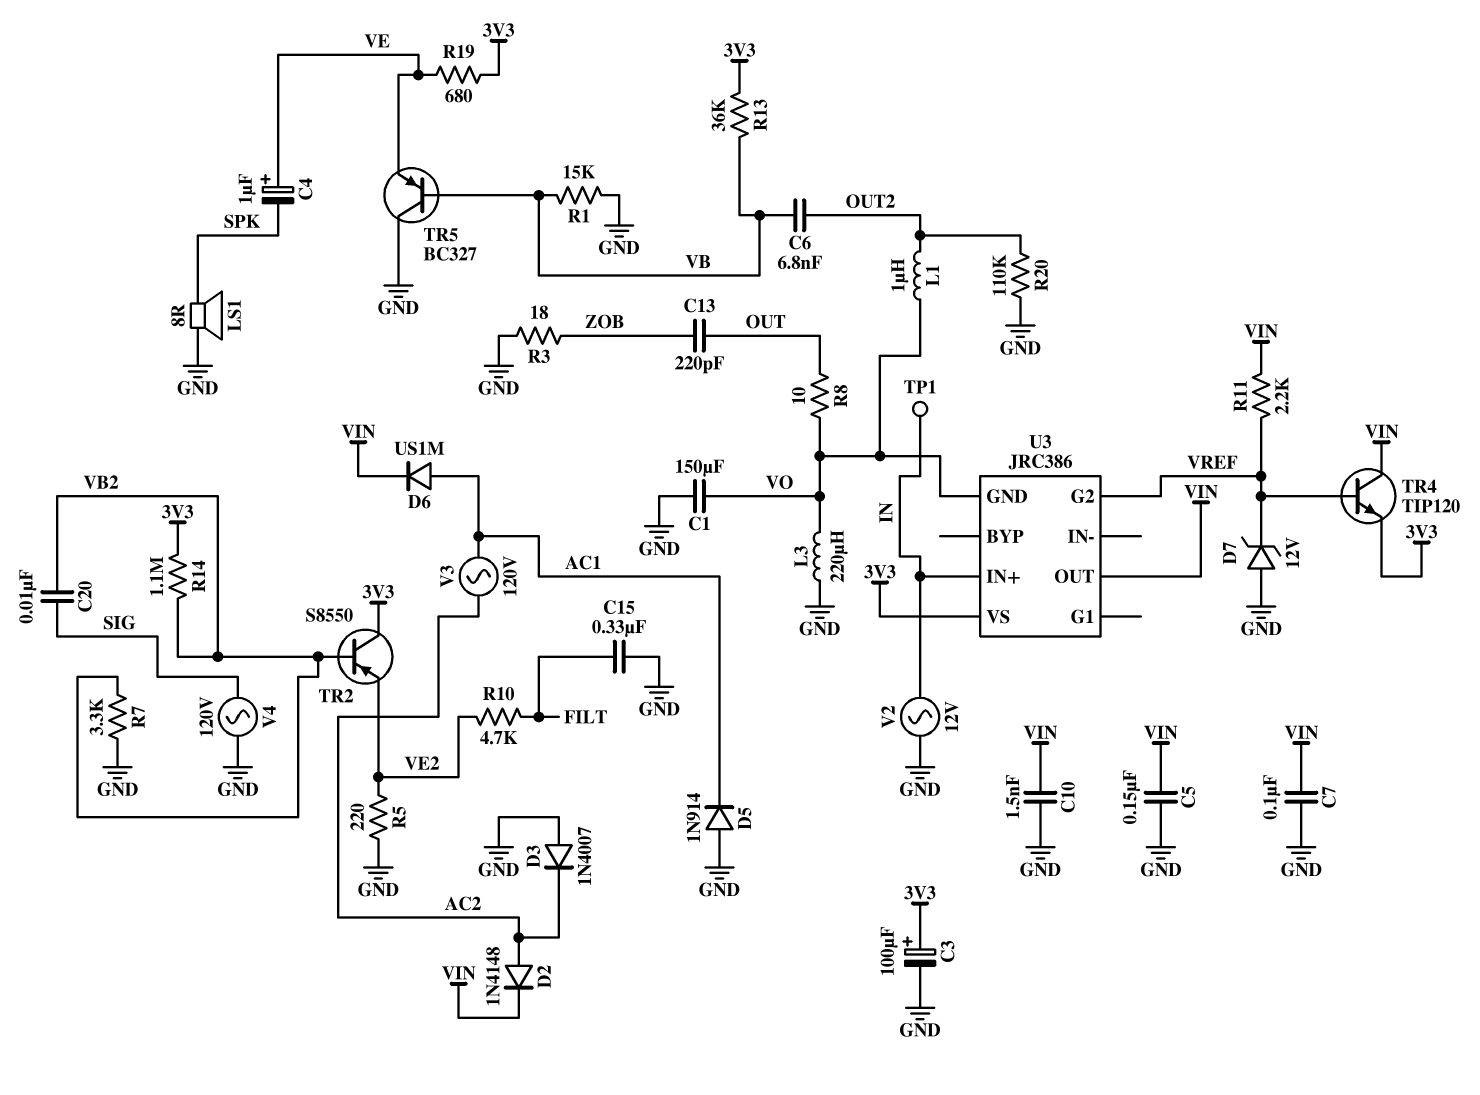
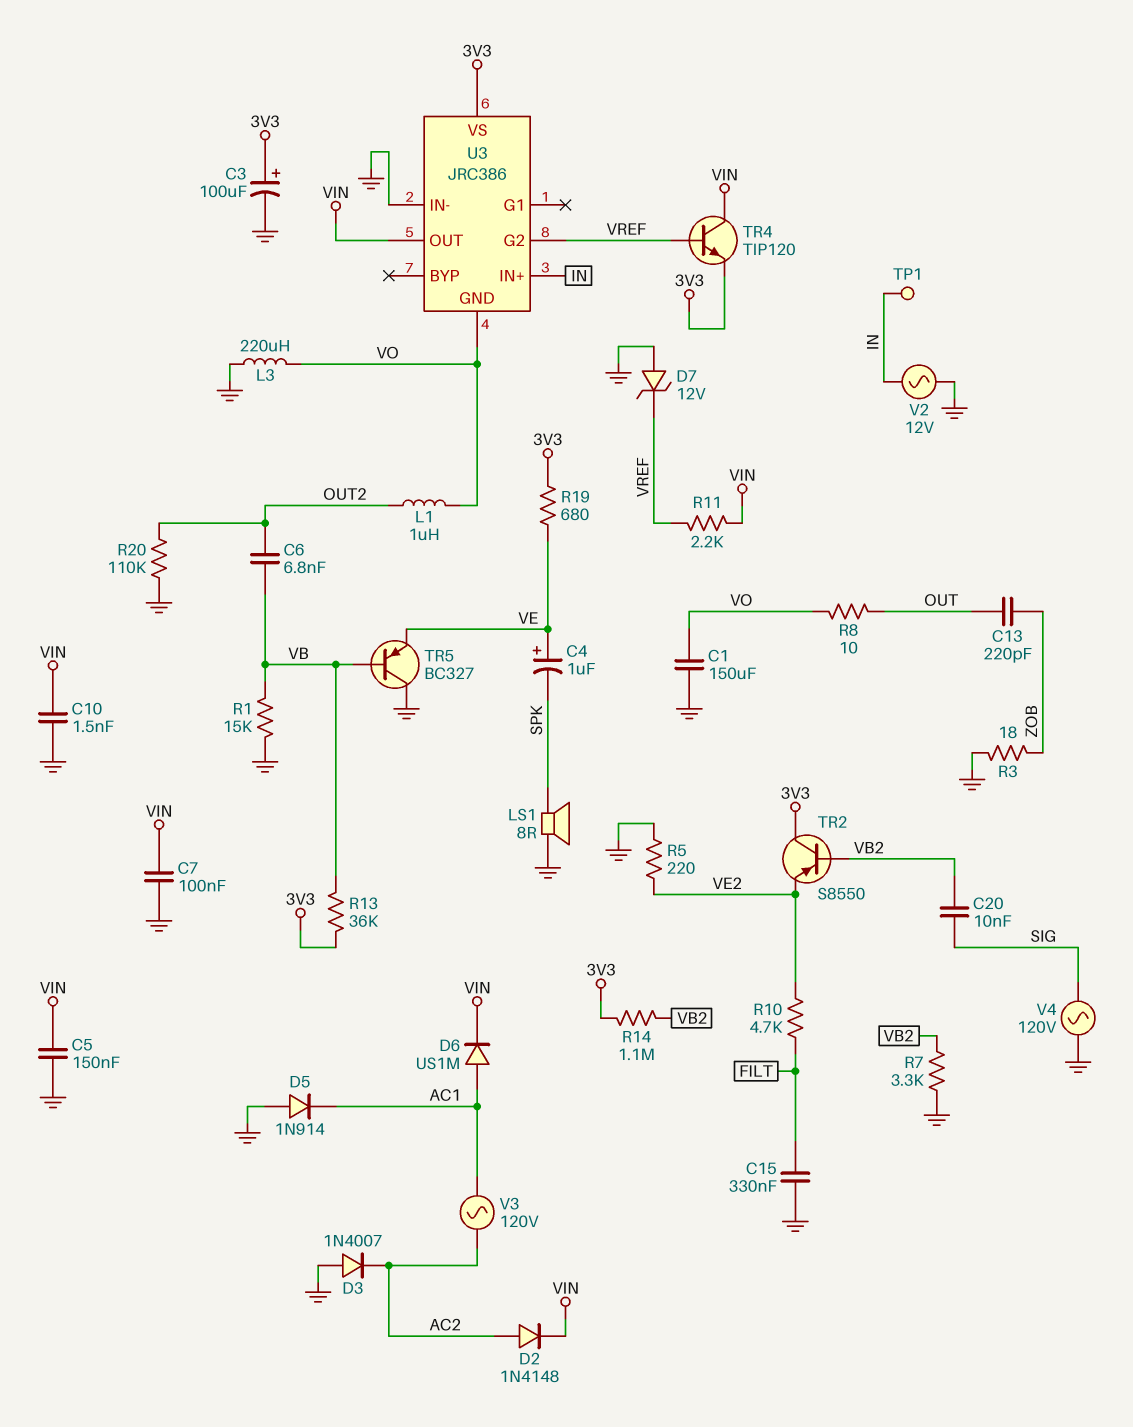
U3 pin IN-: none -> GND

